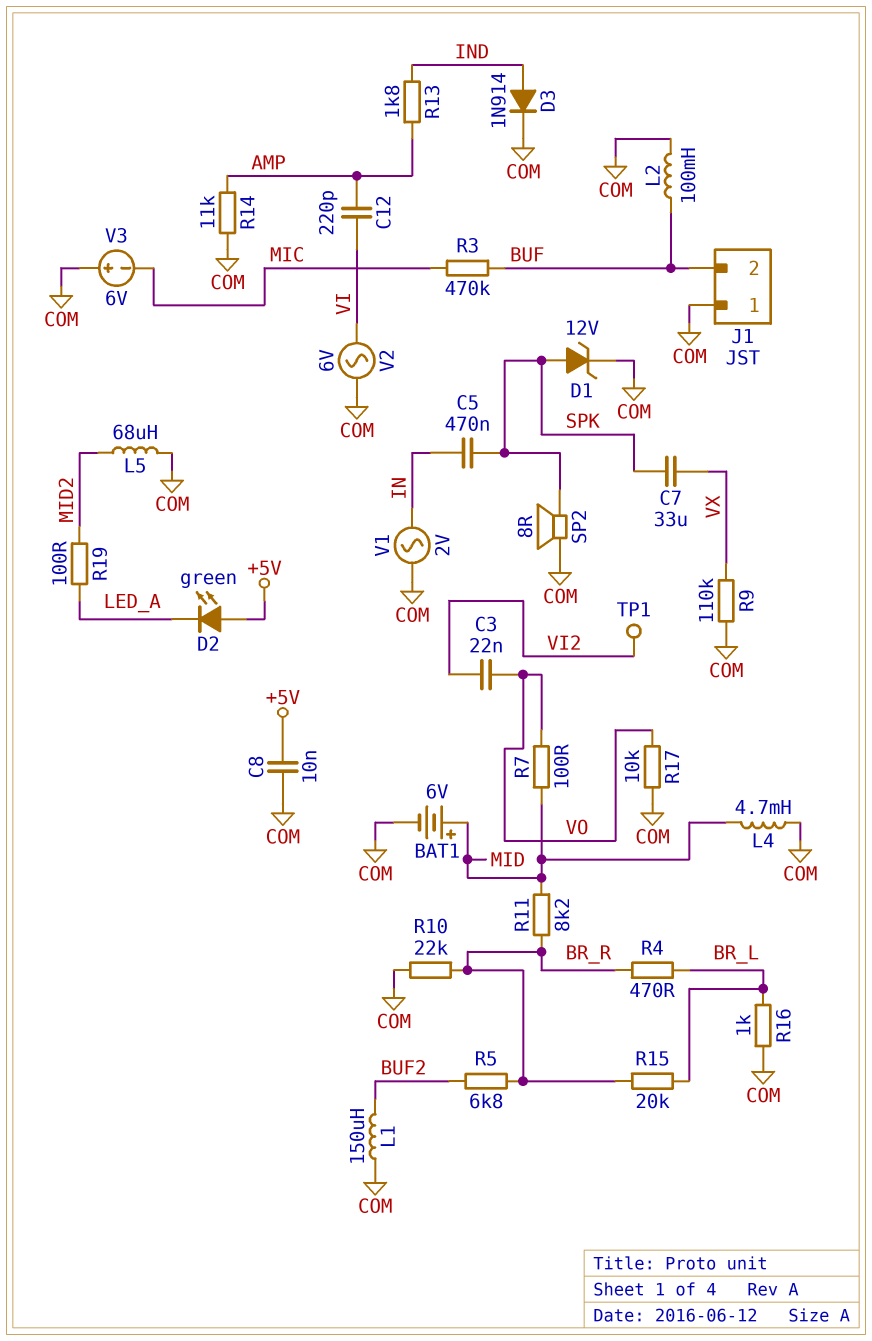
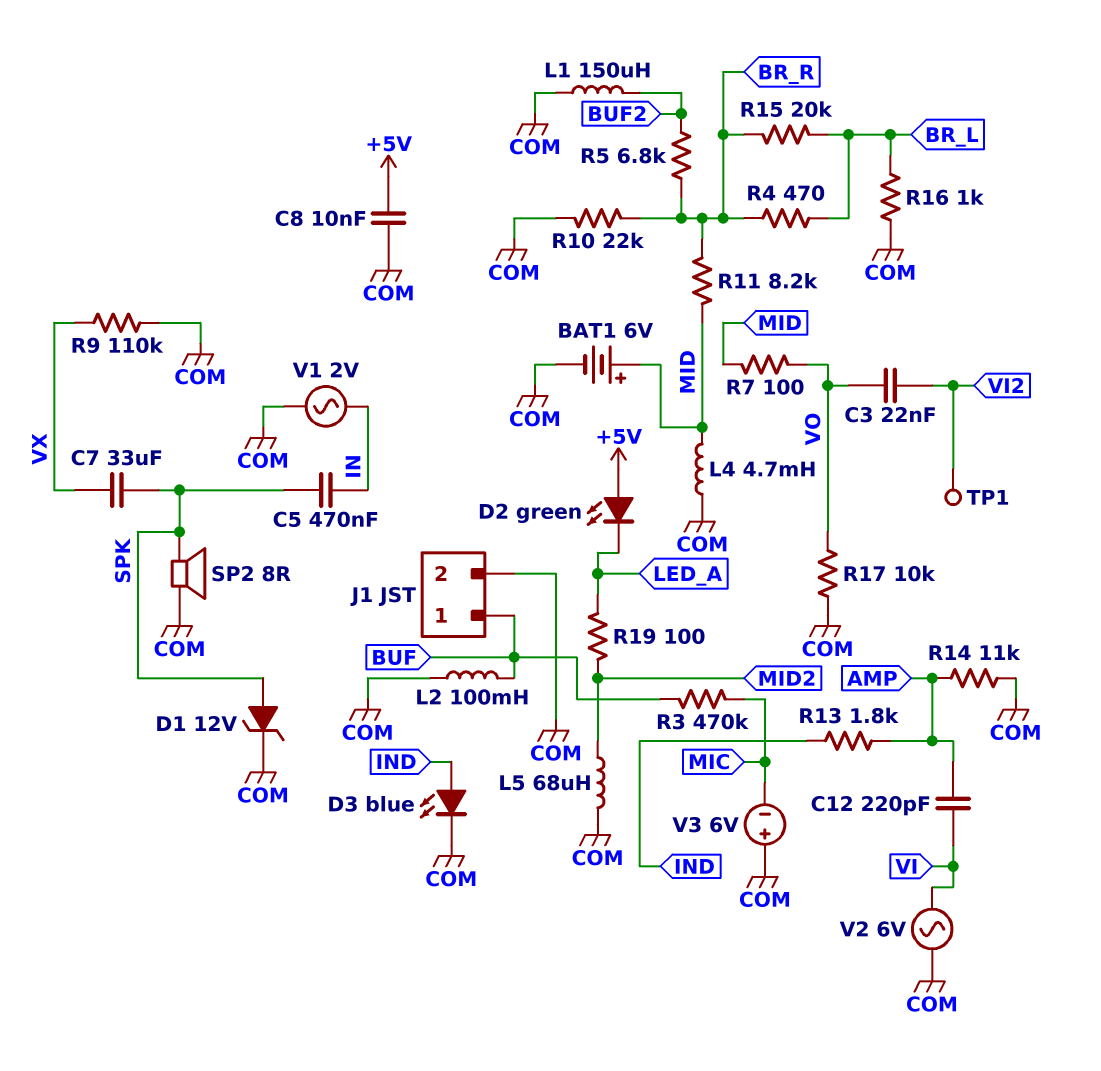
D3: diode 1N914 (A IND, K COM) -> LED blue (A IND, K COM)
J1 pin 1: COM -> BUF
J1 pin 2: BUF -> COM

